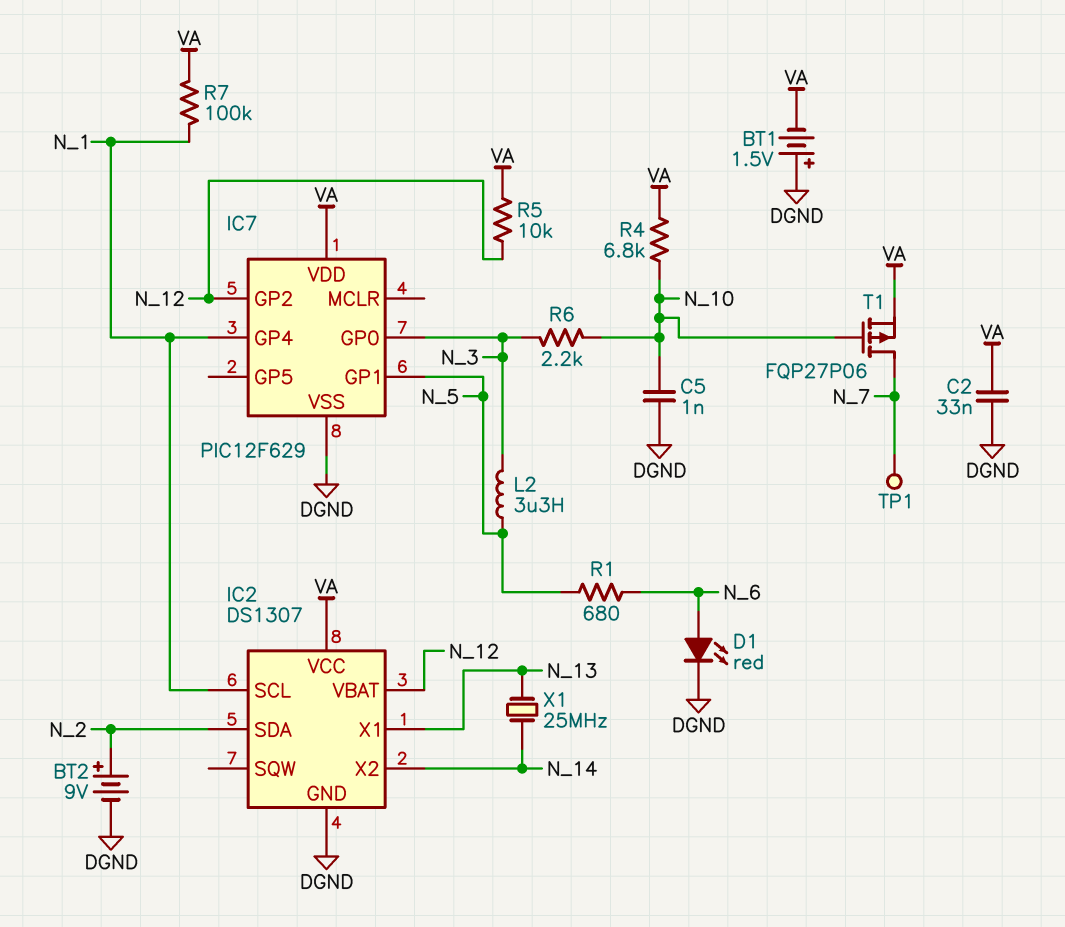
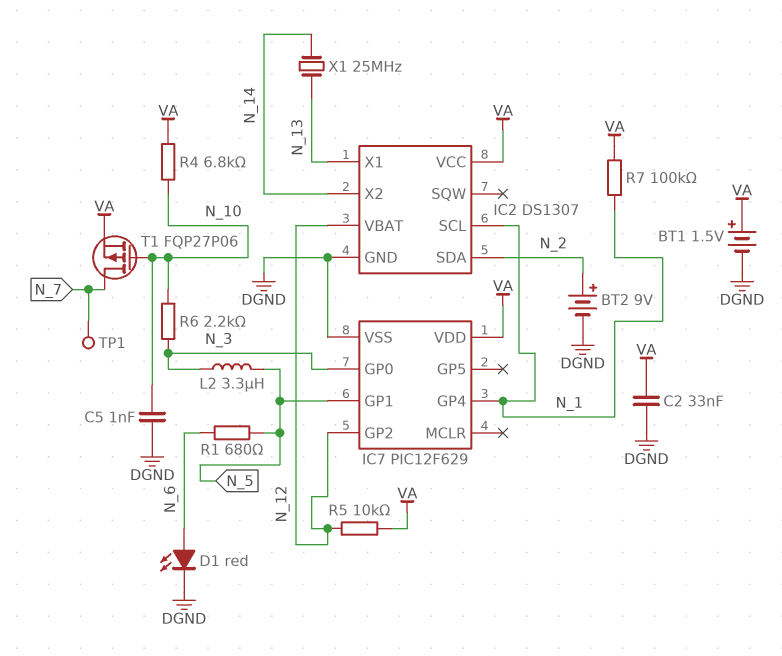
BT1: 1.5V (plus DGND, minus VA) -> 1.5V (plus VA, minus DGND)

